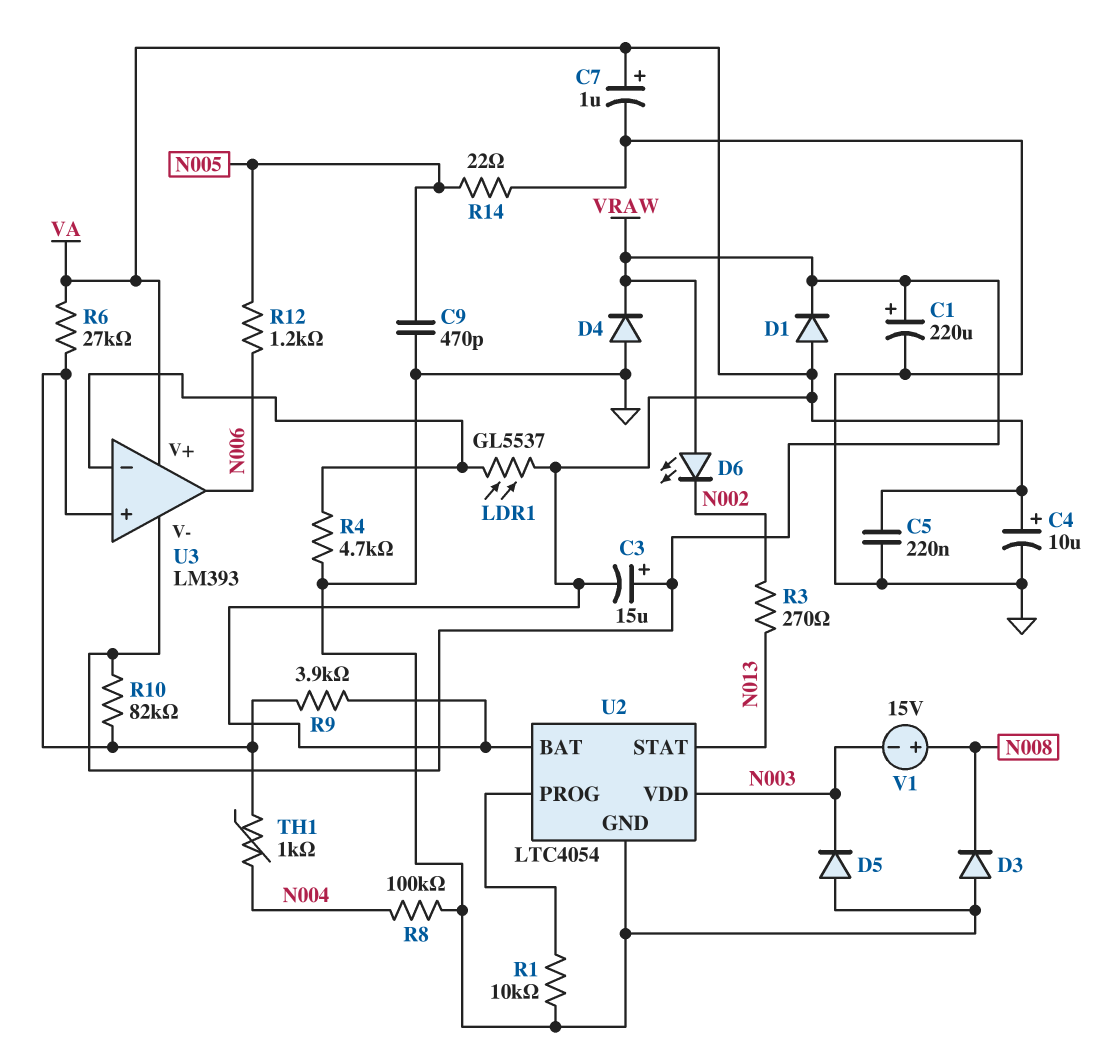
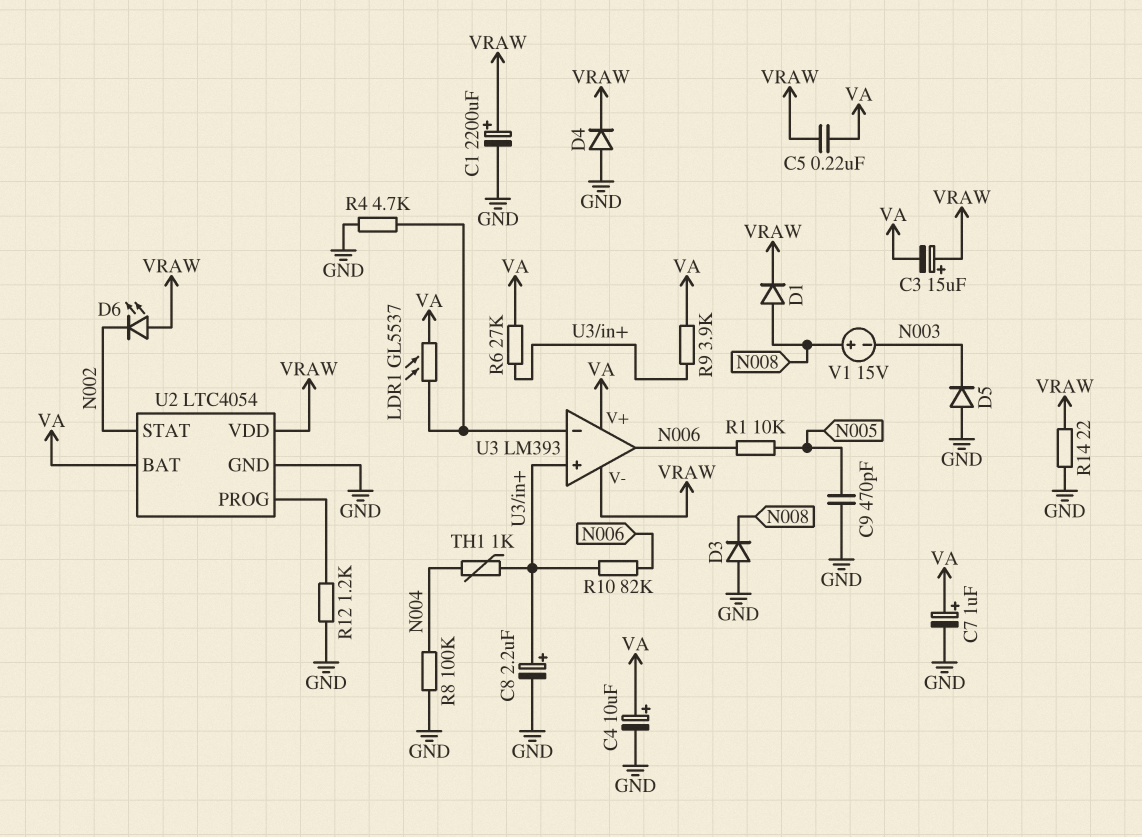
C1: 220uF (plus VRAW, minus GND) -> 2200uF (plus VRAW, minus GND)
C5: 220nF (GND, VA) -> 220nF (VA, VRAW)
C8: none -> 2.2uF (plus U3/in+, minus GND)
D1: diode (A VA, K VRAW) -> diode (A N008, K VRAW)
R1: 10k (GND, U2/PROG) -> 10k (N005, N006)
R3: 270 (N002, N013) -> none
R10: 82k (U3/in+, VRAW) -> 82k (N006, U3/in+)
R12: 1.2k (N005, N006) -> 1.2k (GND, U2/PROG)
R14: 22 (GND, N005) -> 22 (GND, VRAW)
U2 pin STAT: N013 -> N002
U2 pin VDD: N003 -> VRAW

